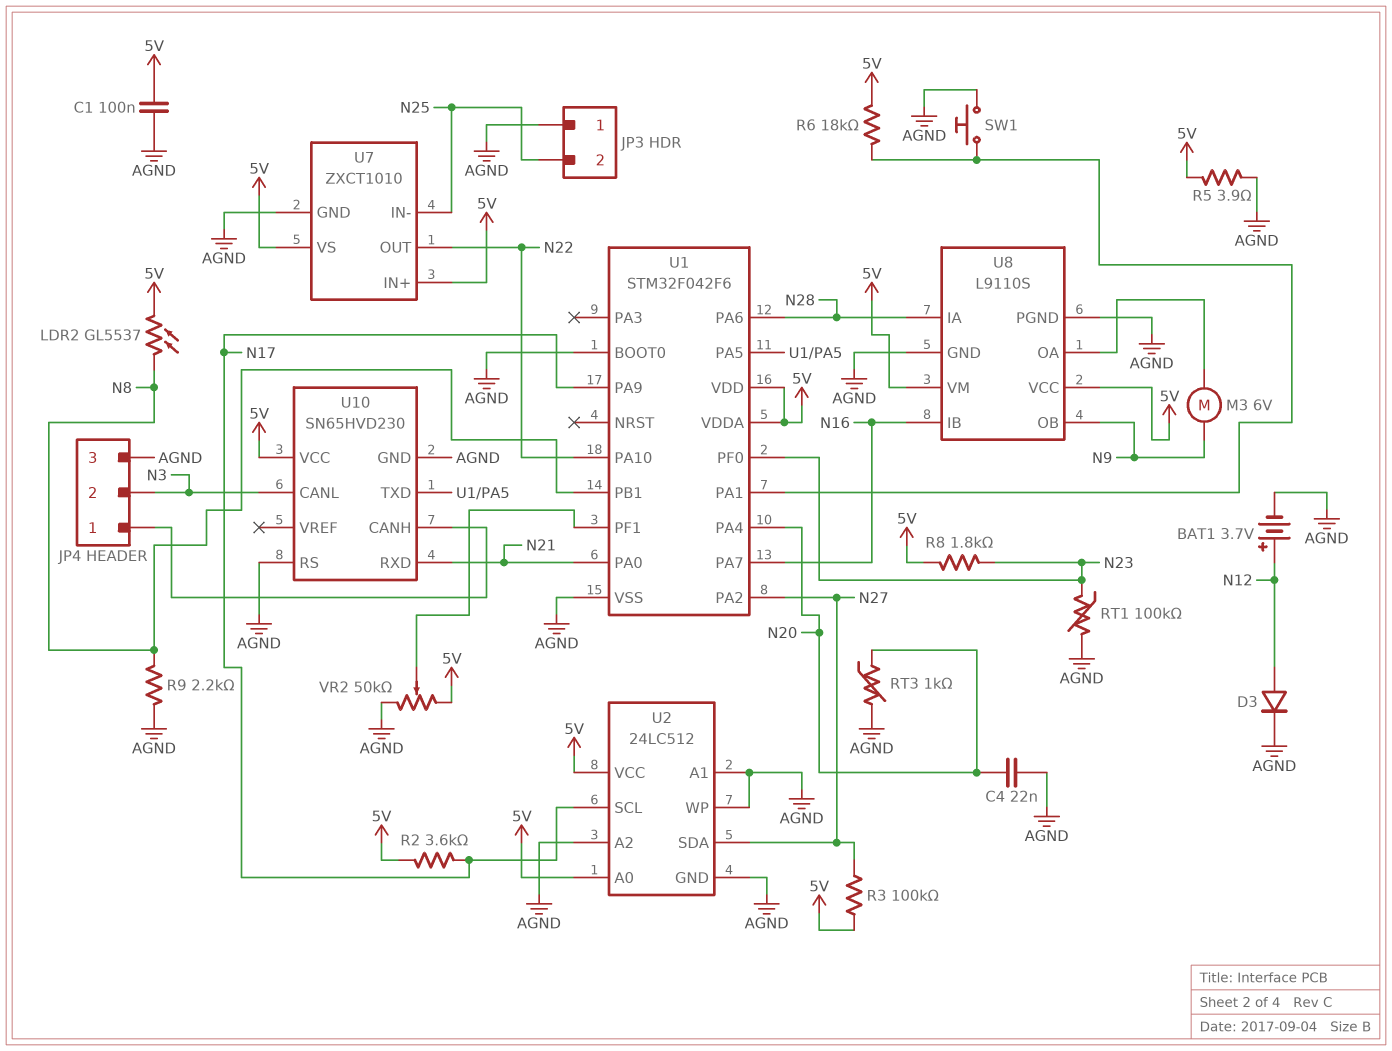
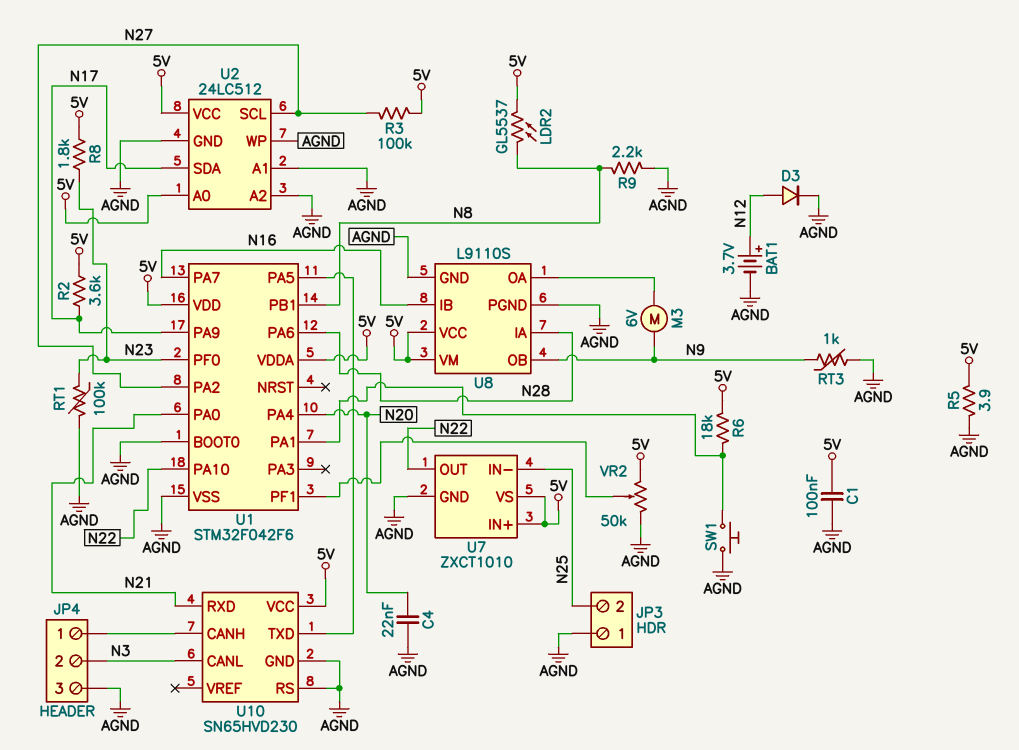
RT3: 1k (AGND, N20) -> 1k (AGND, N9)
U2 pin SCL: N17 -> N27
U2 pin SDA: N27 -> N17

